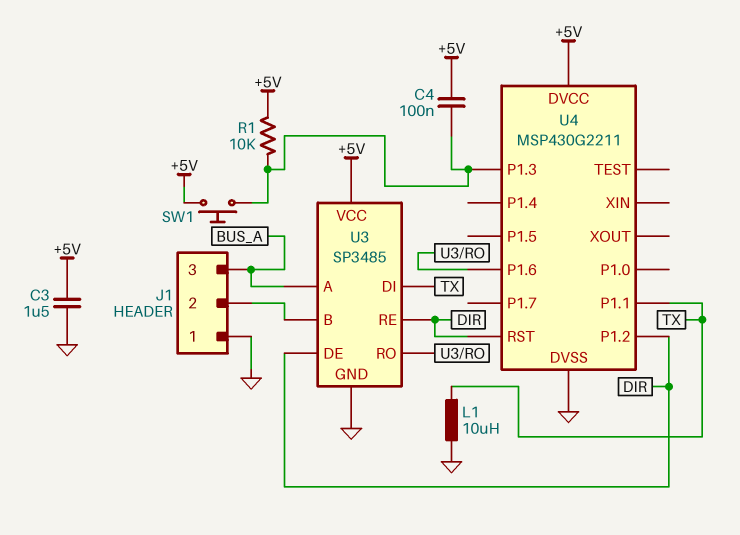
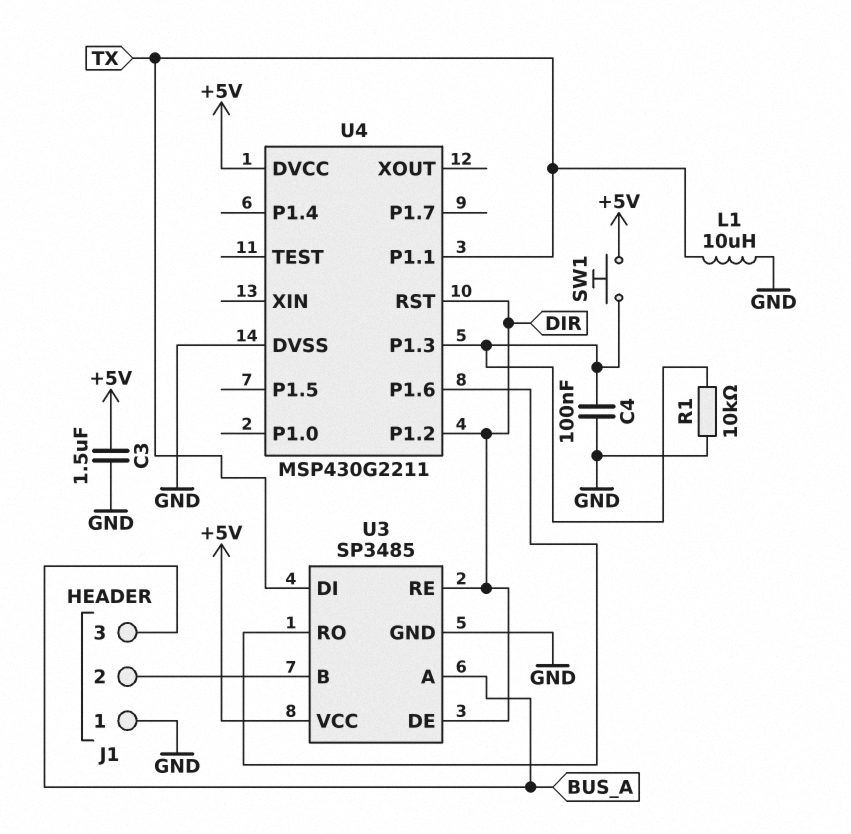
C4: 100nF (+5V, U4/P1.3) -> 100nF (GND, U4/P1.3)
R1: 10k (+5V, U4/P1.3) -> 10k (GND, U4/P1.3)

